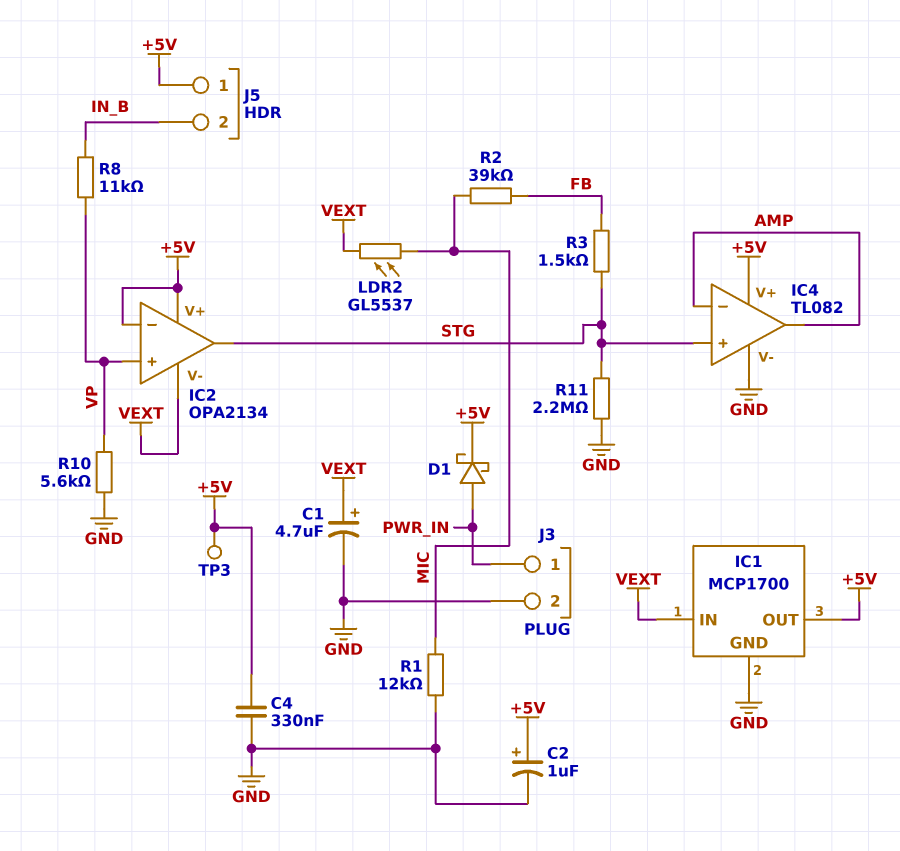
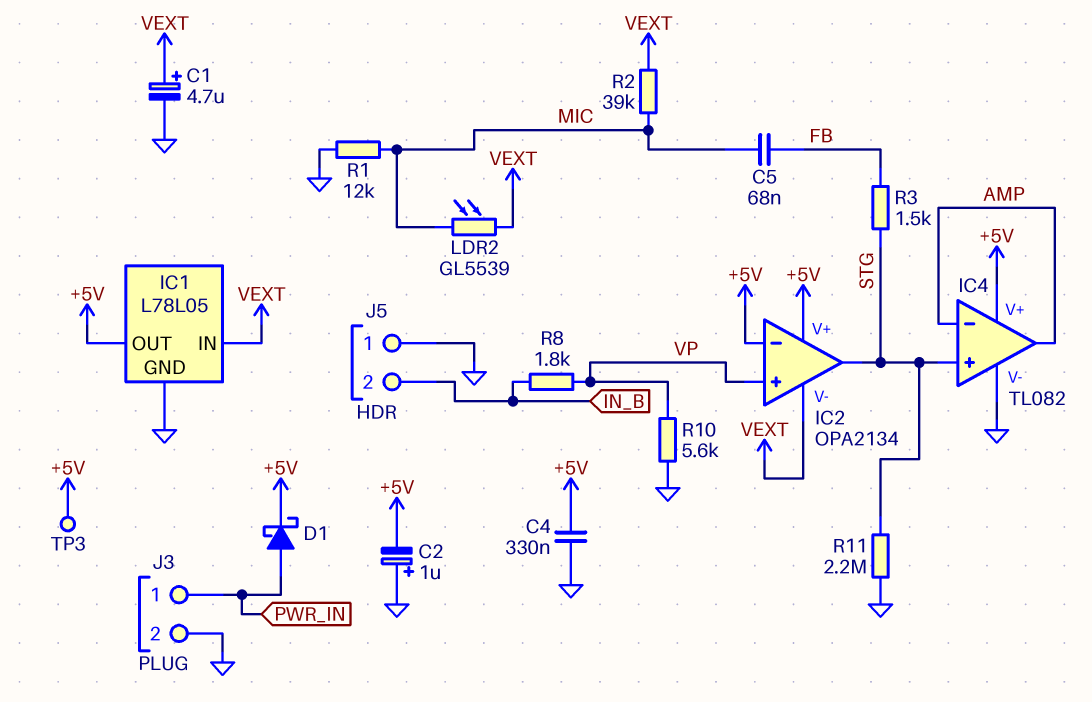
C2: 1uF (plus +5V, minus GND) -> 1uF (plus GND, minus +5V)
C5: none -> 68nF (FB, MIC)
IC1: MCP1700 -> L78L05
J5 pin 1: +5V -> GND
LDR2: GL5537 (MIC, VEXT) -> GL5539 (MIC, VEXT)
R2: 39k (FB, MIC) -> 39k (MIC, VEXT)
R8: 11k (IN_B, VP) -> 1.8k (IN_B, VP)

